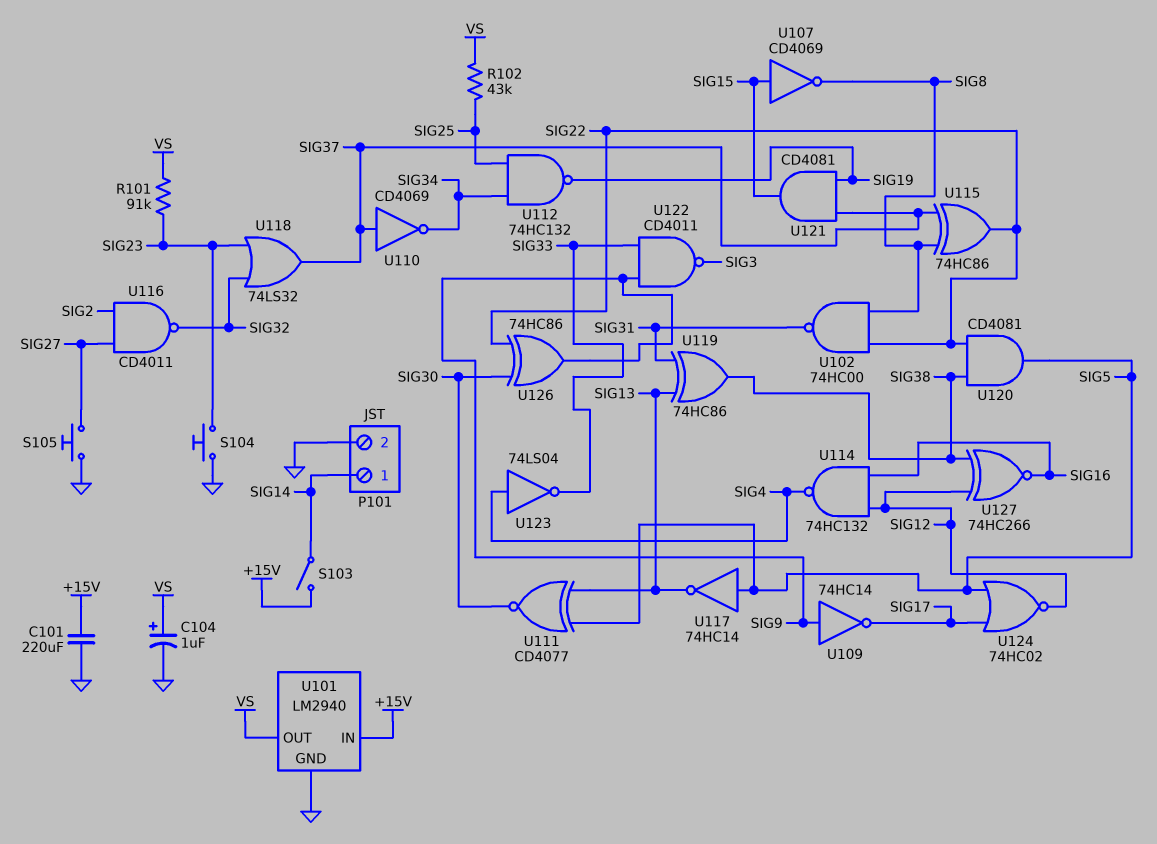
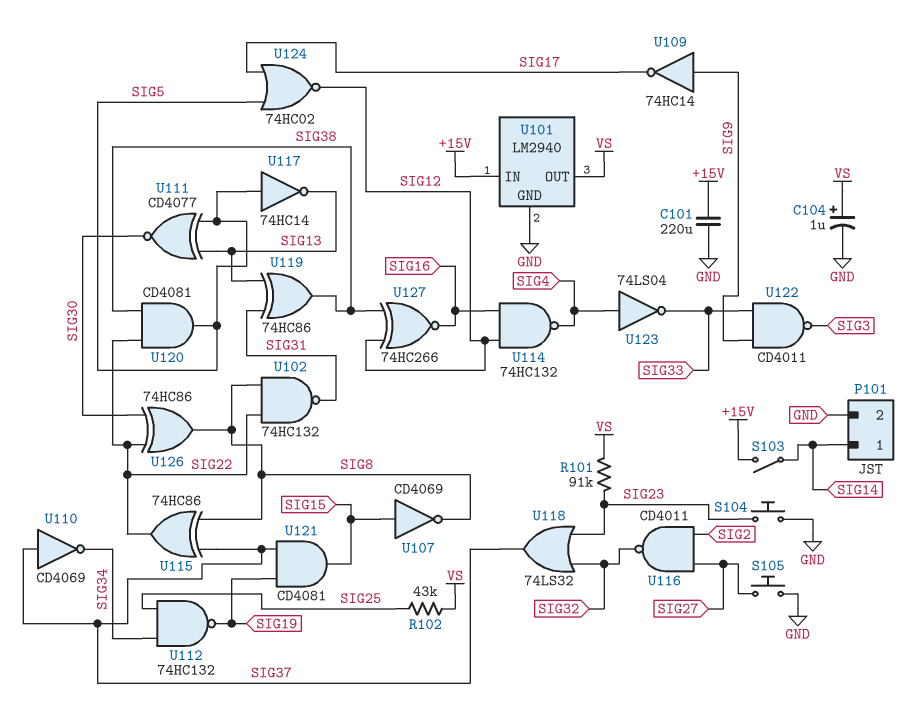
U102: NAND 74HC00 (in SIG8, in SIG22, out SIG31) -> NAND 74HC132 (in SIG8, in SIG22, out SIG31)
U126: XOR 74HC86 (in SIG22, in SIG30, out SIG9) -> XOR 74HC86 (in SIG22, in SIG30, out SIG8)

